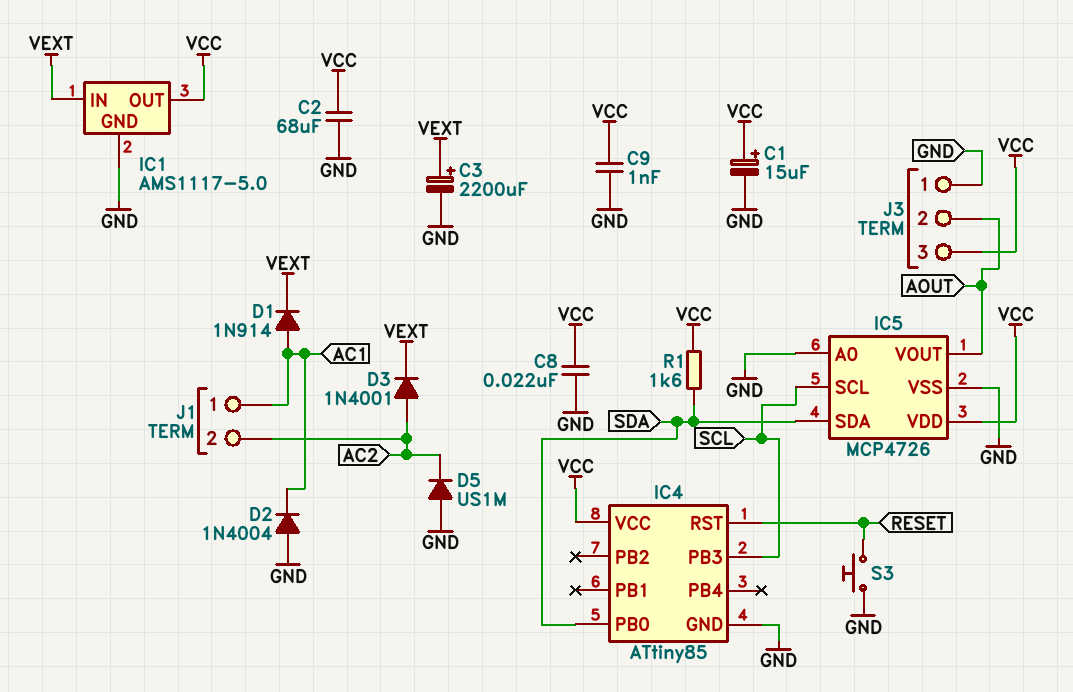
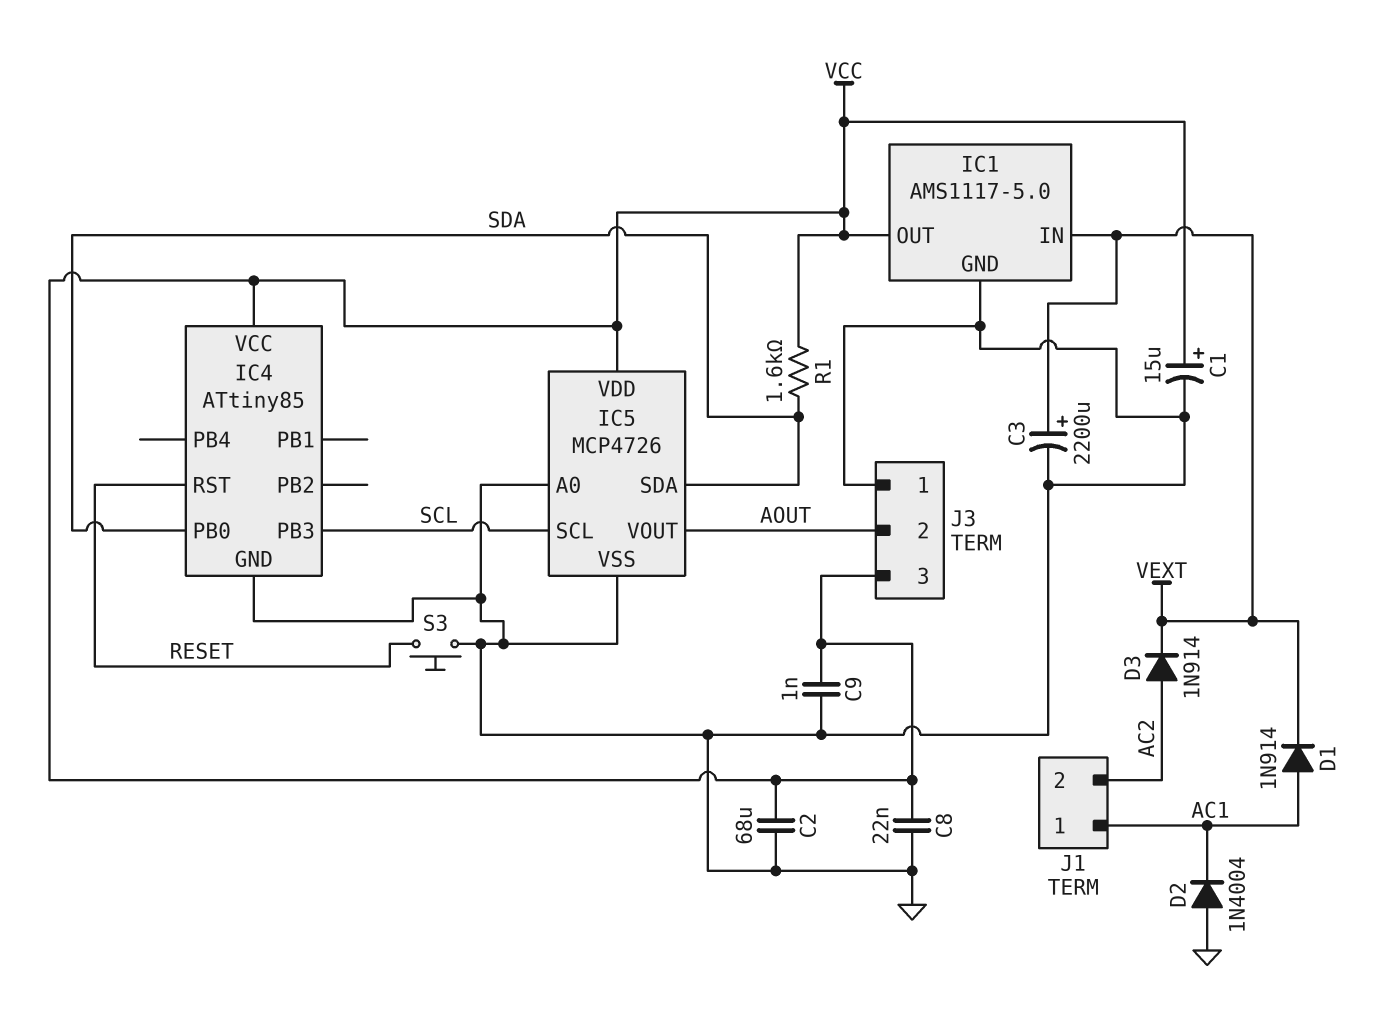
D3: diode 1N4001 (A AC2, K VEXT) -> diode 1N914 (A AC2, K VEXT)
D5: diode US1M (A GND, K AC2) -> none

